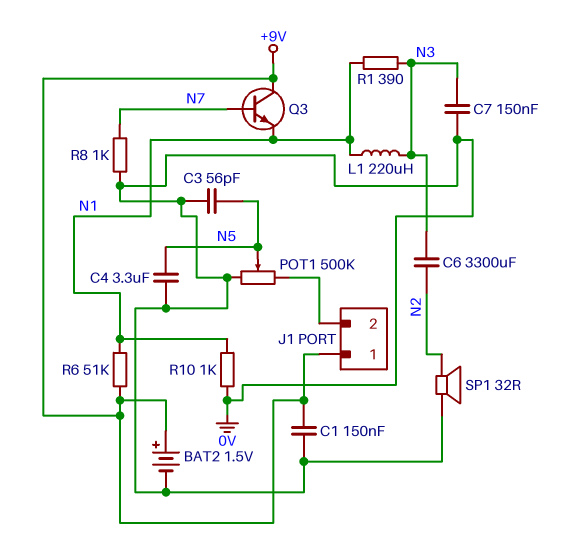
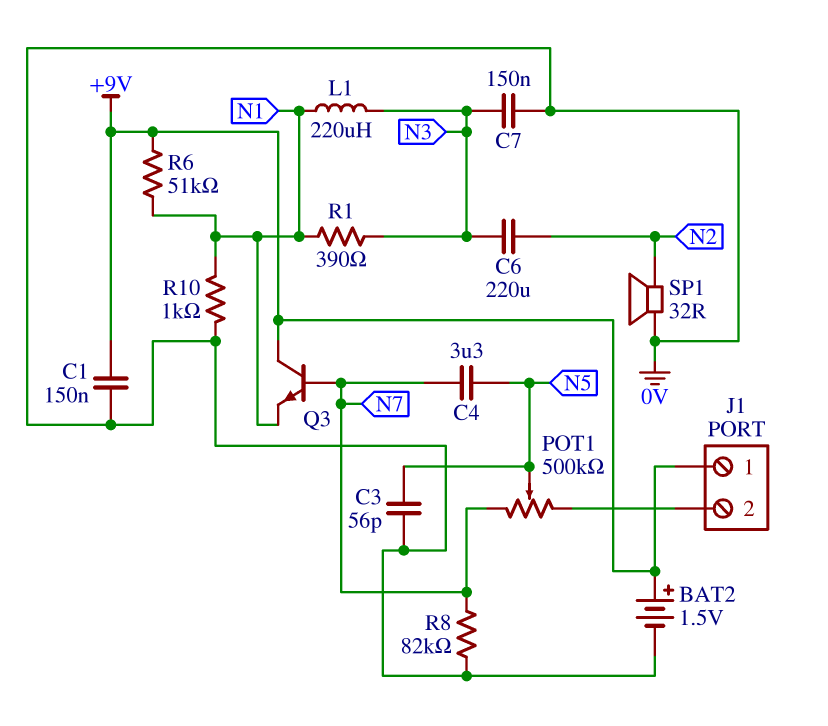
C4: 3.3uF (0V, N5) -> 3.3uF (N5, N7)
C6: 3300uF (N2, N3) -> 220uF (N2, N3)
POT1: 500k (0V, J1/2, wiper N5) -> 500k (J1/2, N7, wiper N5)
R8: 1k (0V, N7) -> 82k (0V, N7)

